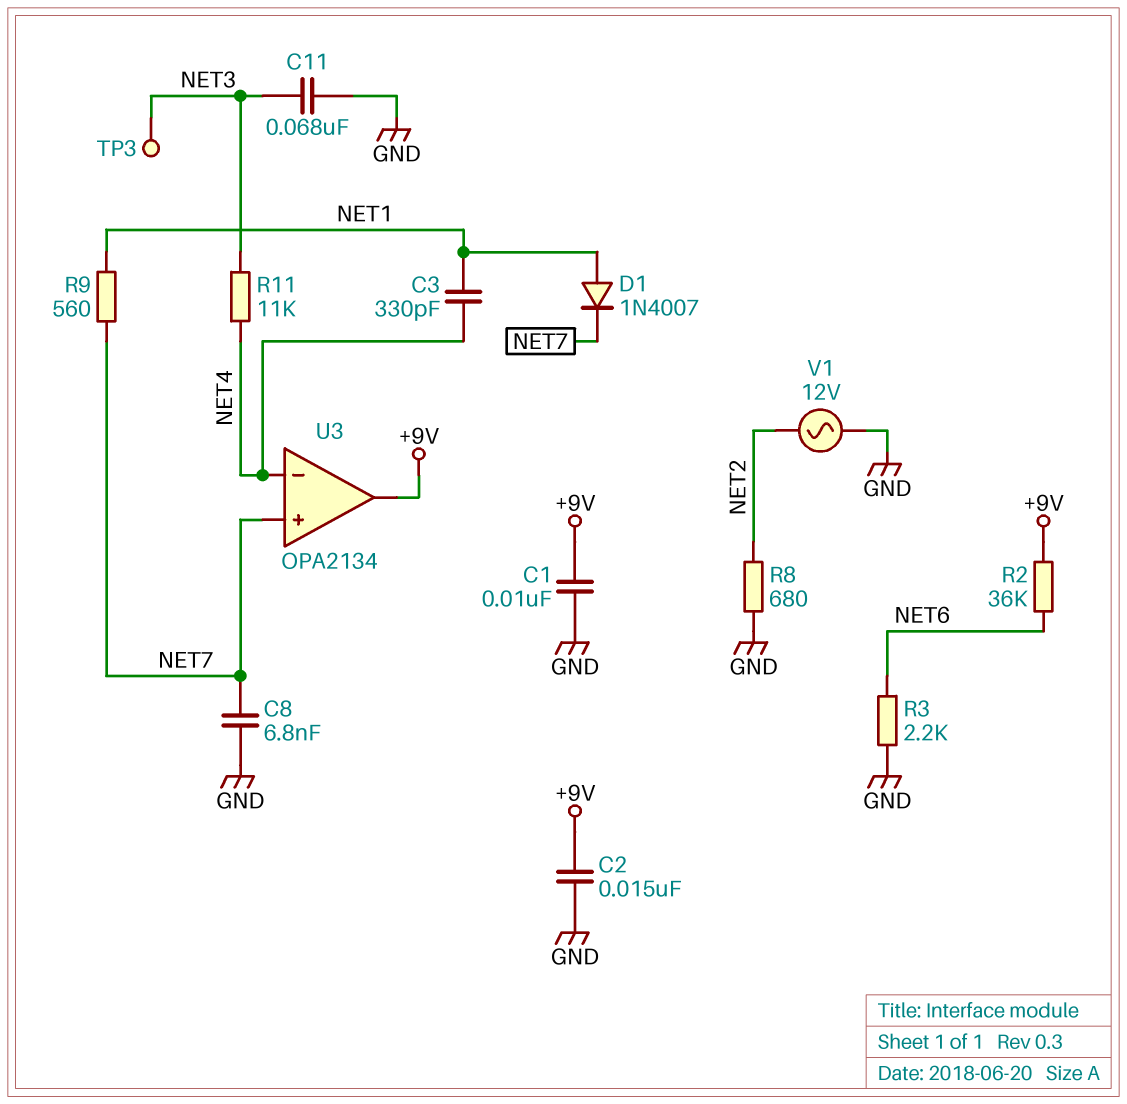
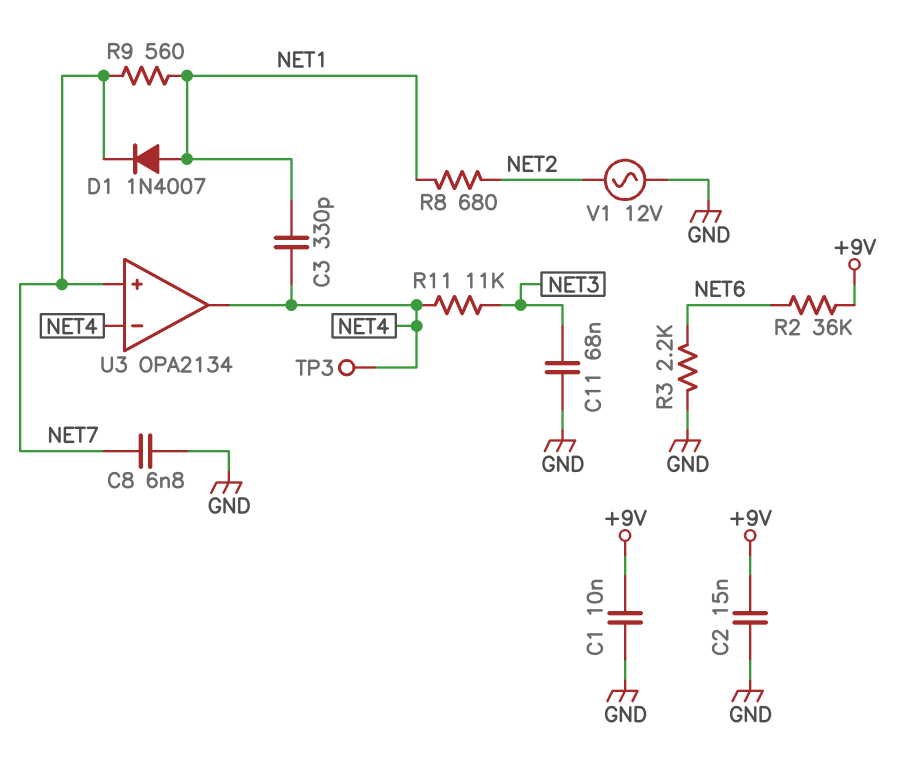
R8: 680 (GND, NET2) -> 680 (NET1, NET2)
TP3: test point (NET3) -> test point (NET4)
U3 pin out: +9V -> NET4

